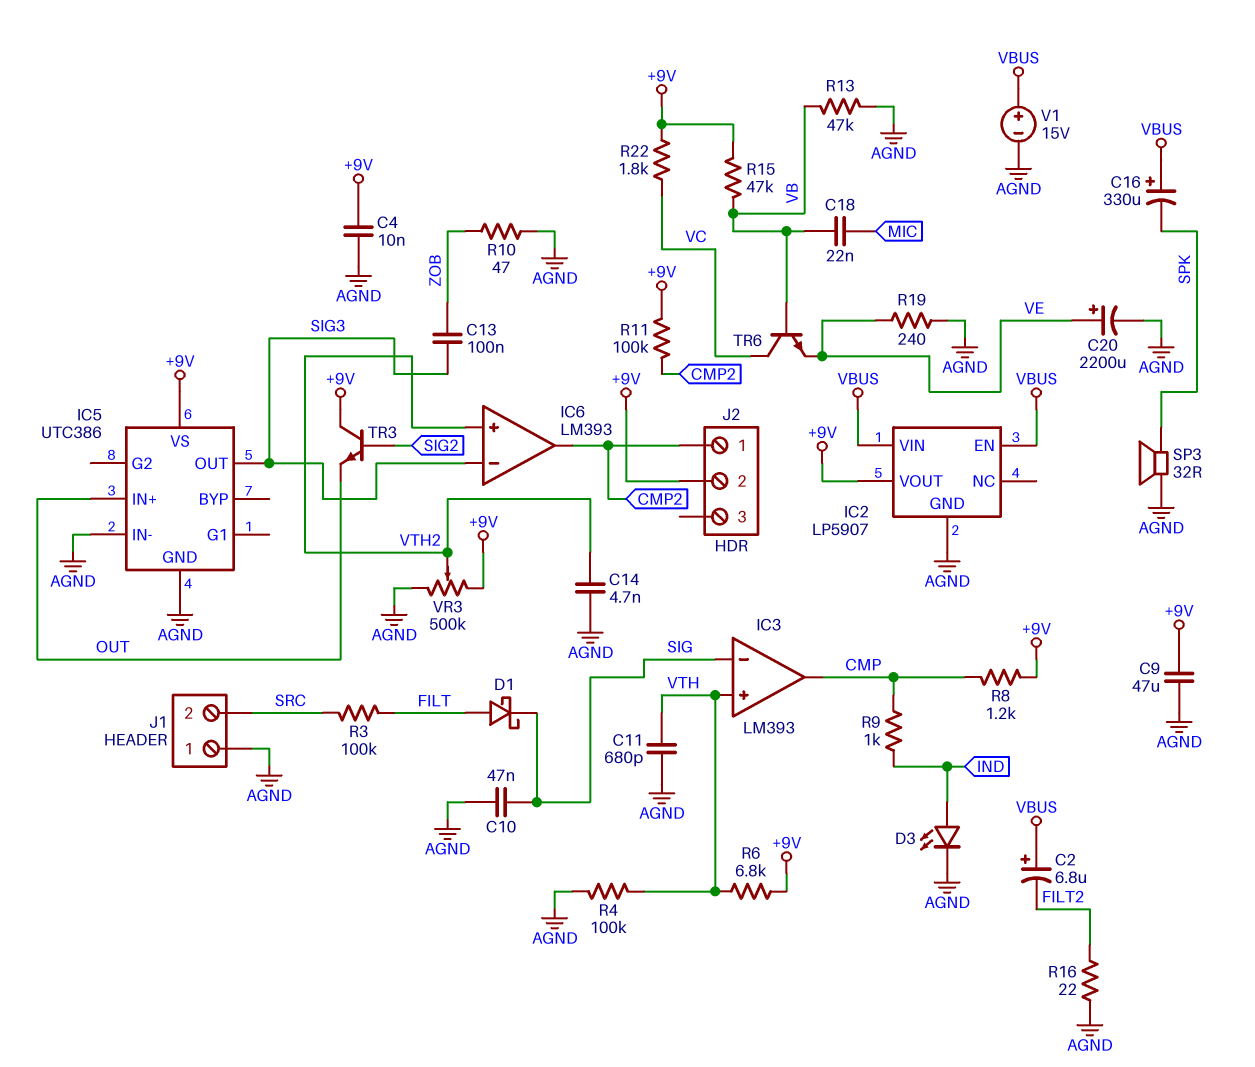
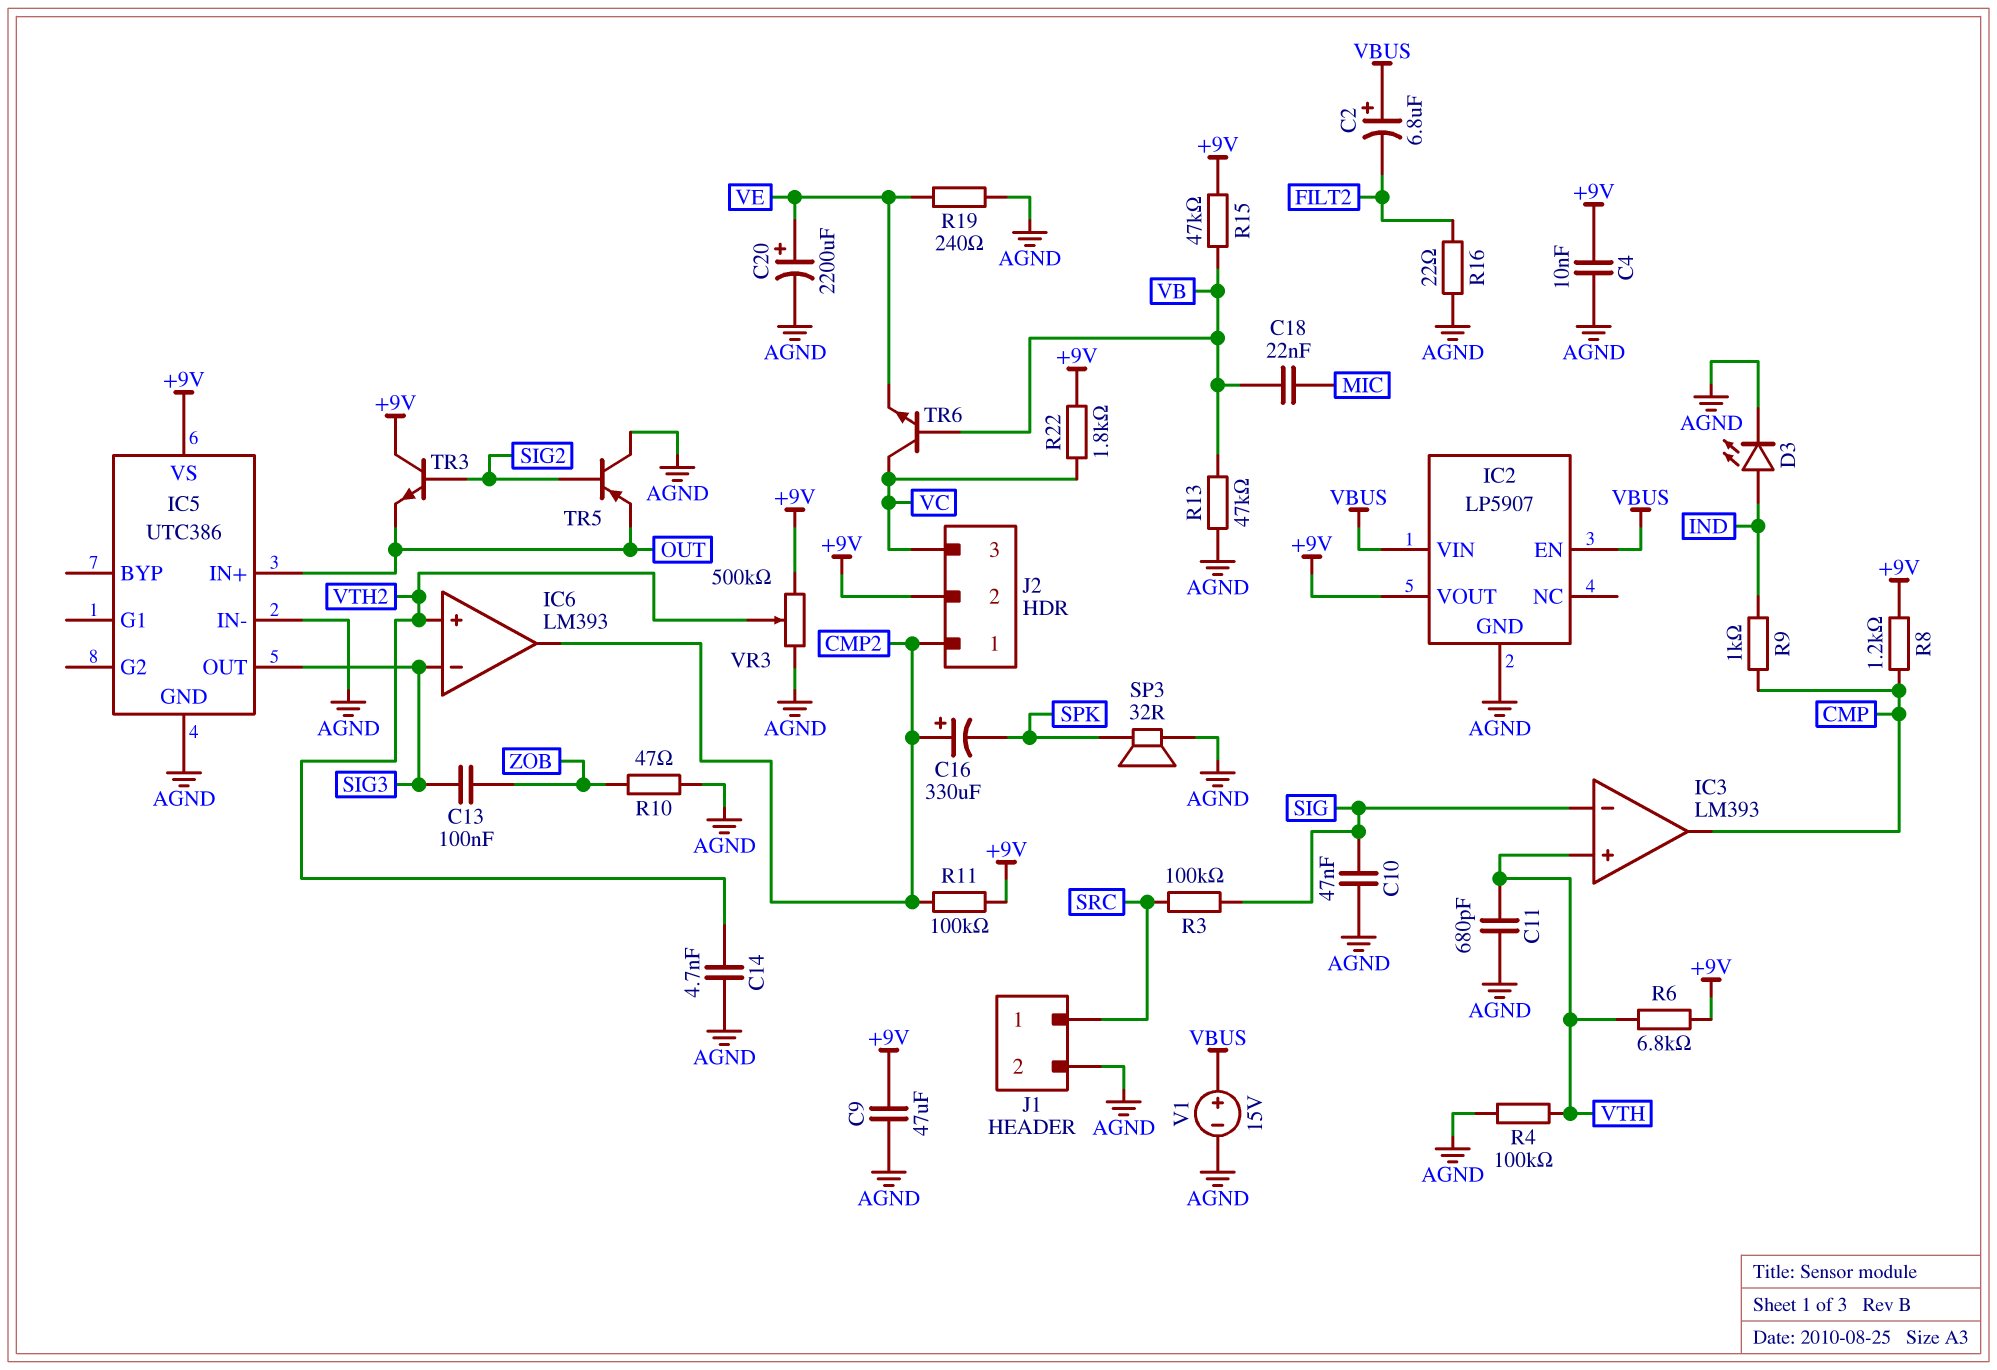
C16: 330uF (plus VBUS, minus SPK) -> 330uF (plus CMP2, minus SPK)
D1: schottky (A FILT, K SIG) -> none
J1 pin 1: AGND -> SRC
J1 pin 2: SRC -> AGND
J2 pin 3: none -> VC
R3: 100k (FILT, SRC) -> 100k (SIG, SRC)
TR5: none -> PNP (B SIG2, C AGND, E OUT)

